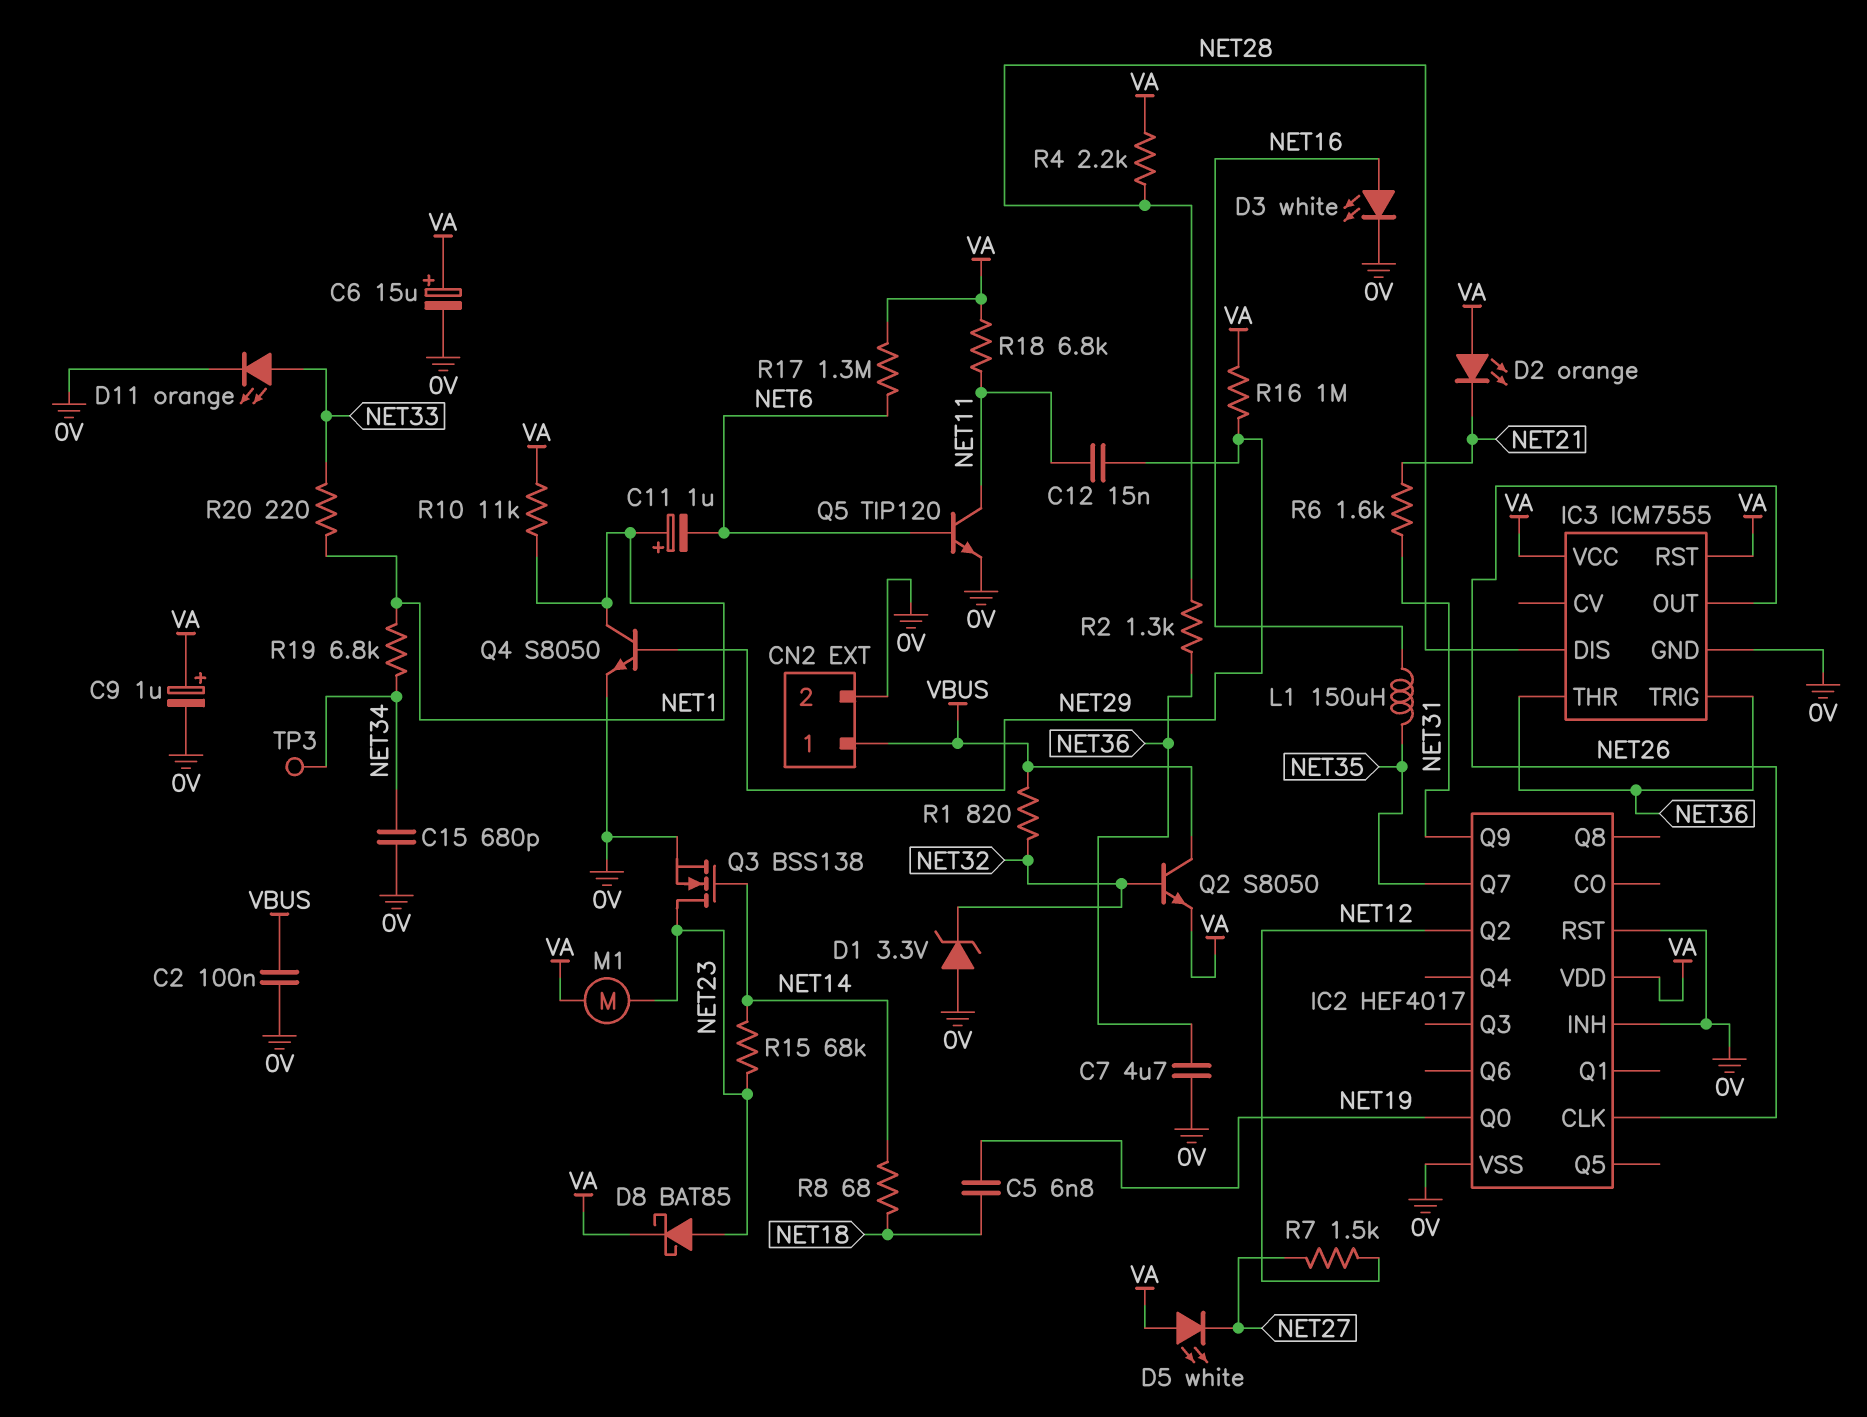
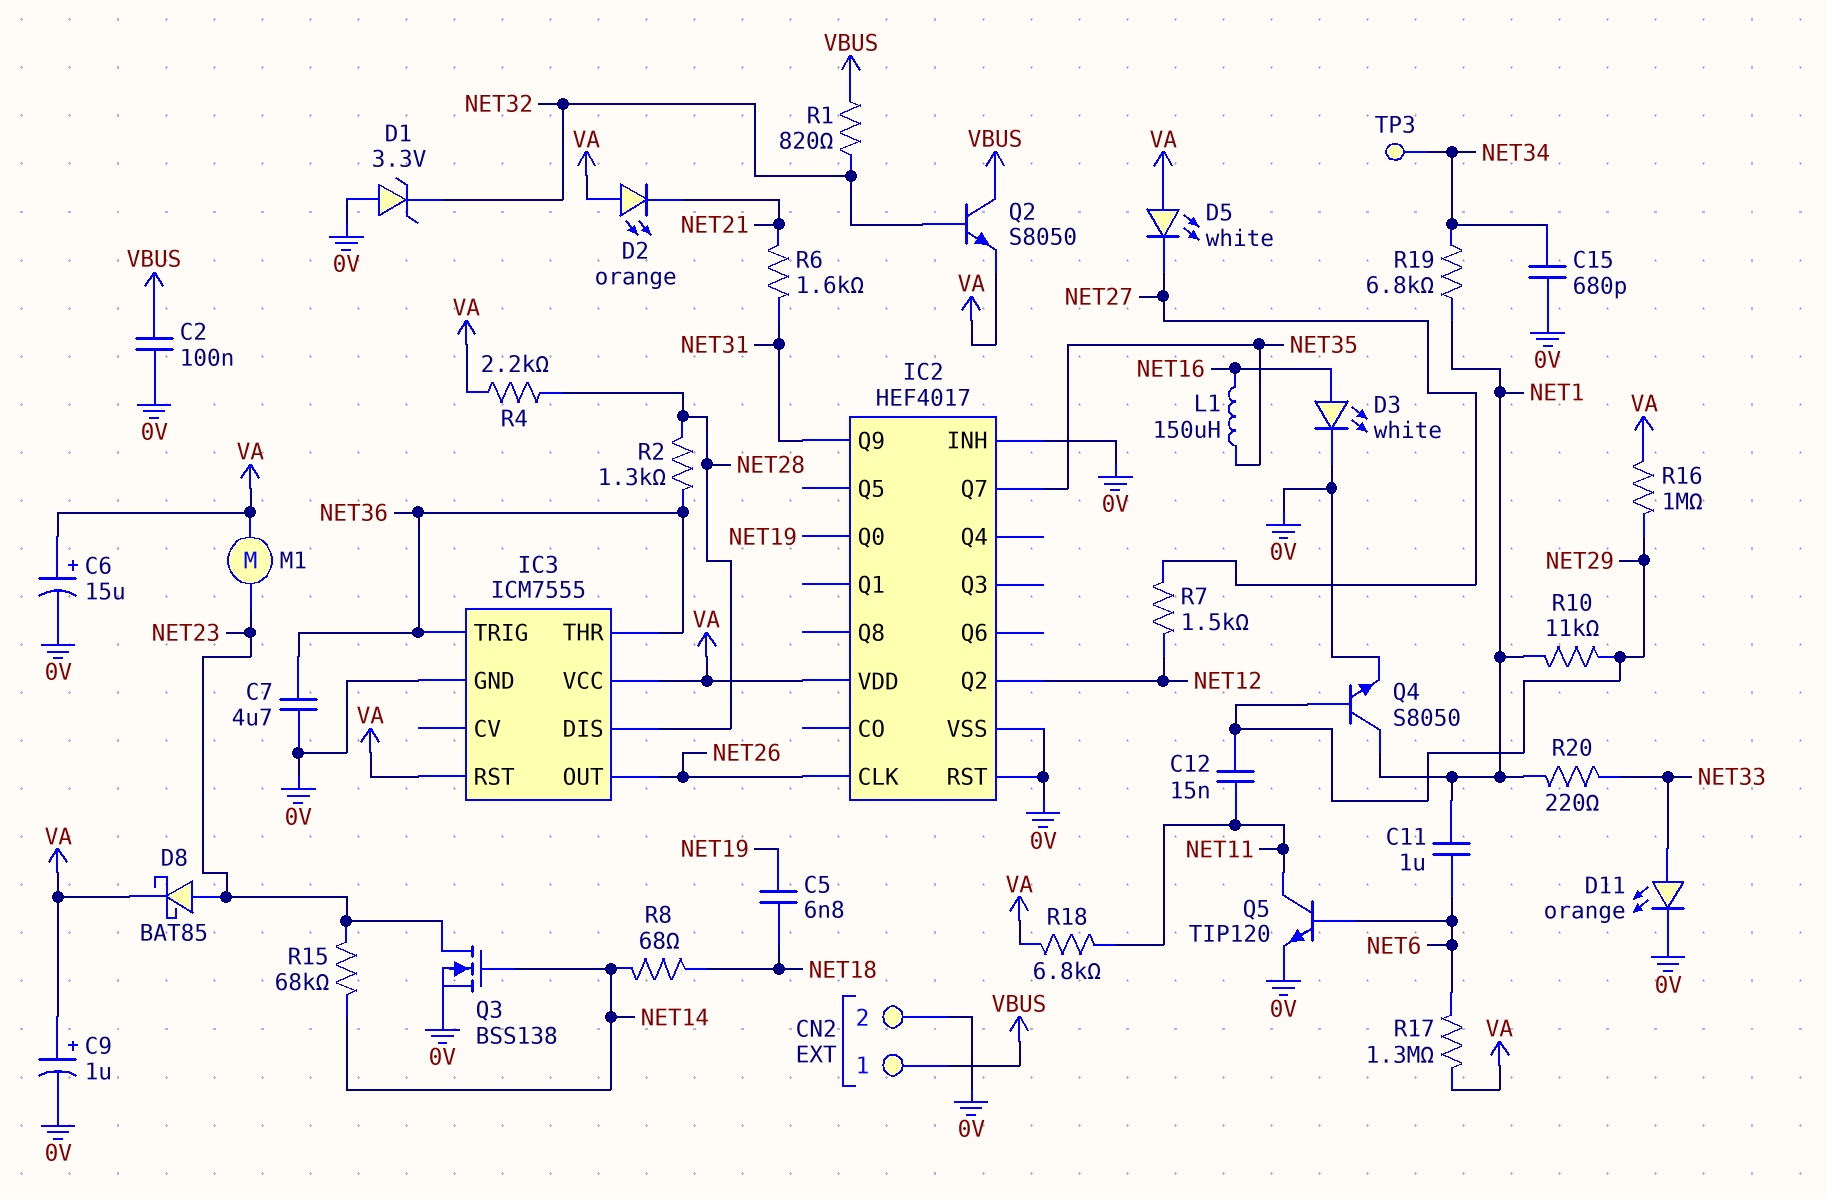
C11: 1uF (plus NET1, minus NET6) -> 1uF (NET1, NET6)
R10: 11k (NET1, VA) -> 11k (NET1, NET29)

